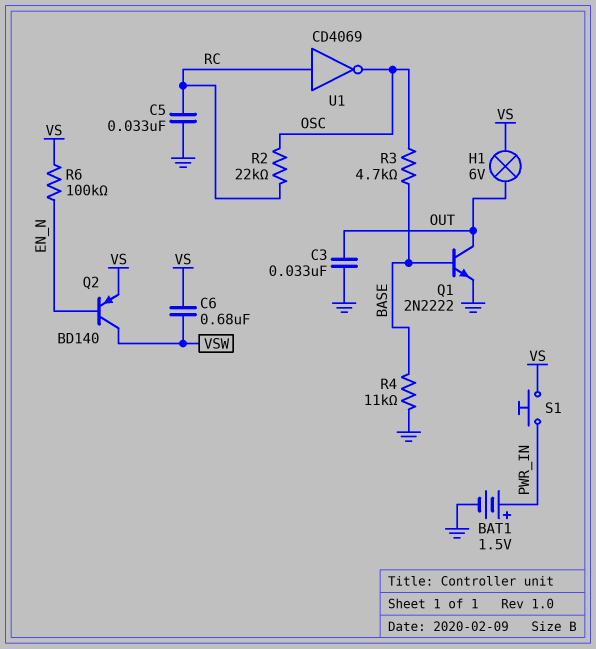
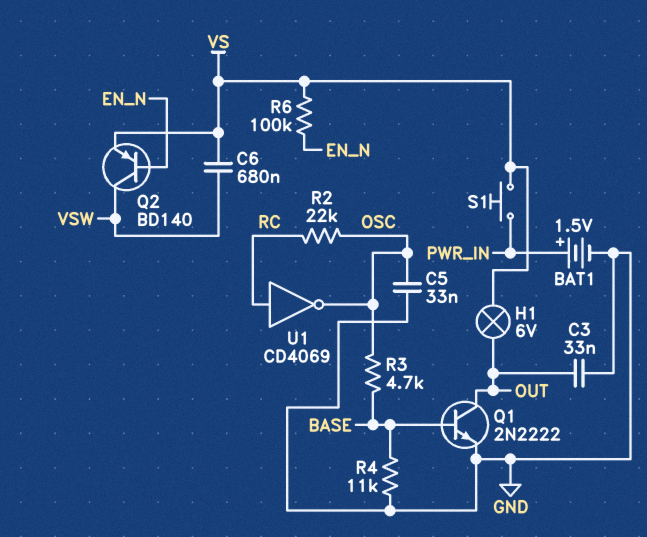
C5: 33nF (GND, RC) -> 33nF (GND, OSC)

